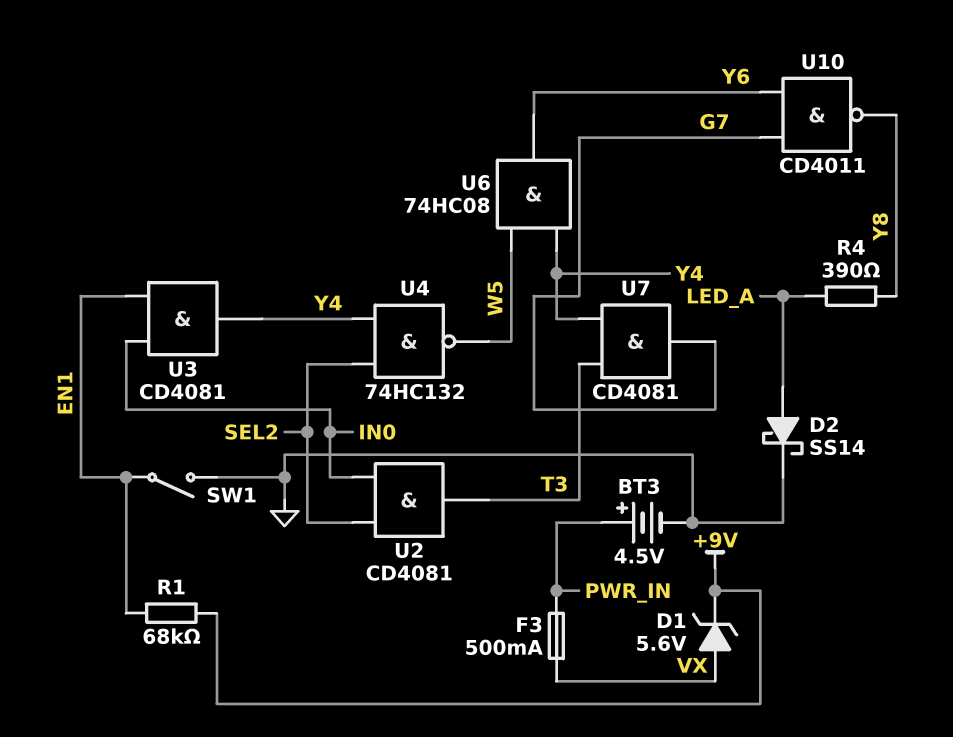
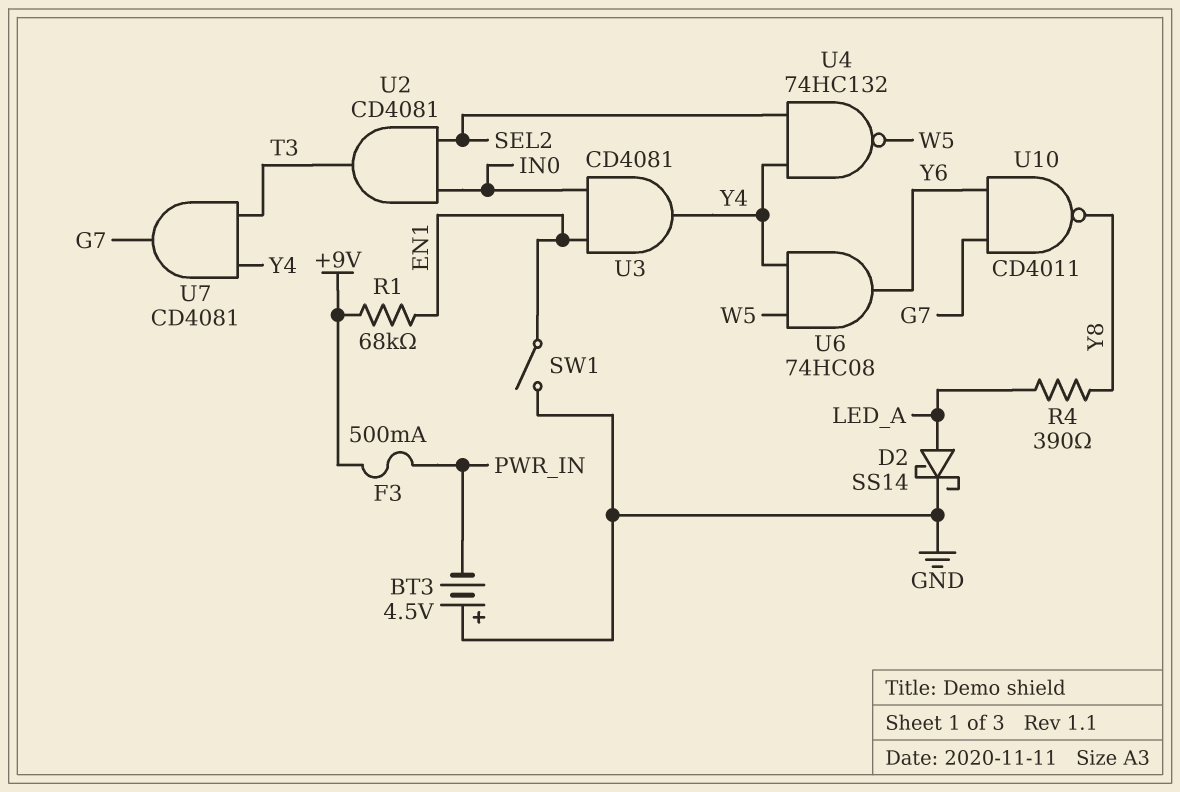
BT3: 4.5V (plus PWR_IN, minus GND) -> 4.5V (plus GND, minus PWR_IN)
D1: zener 5.6V (A VX, K +9V) -> none
F3: 500mA (PWR_IN, VX) -> 500mA (+9V, PWR_IN)

